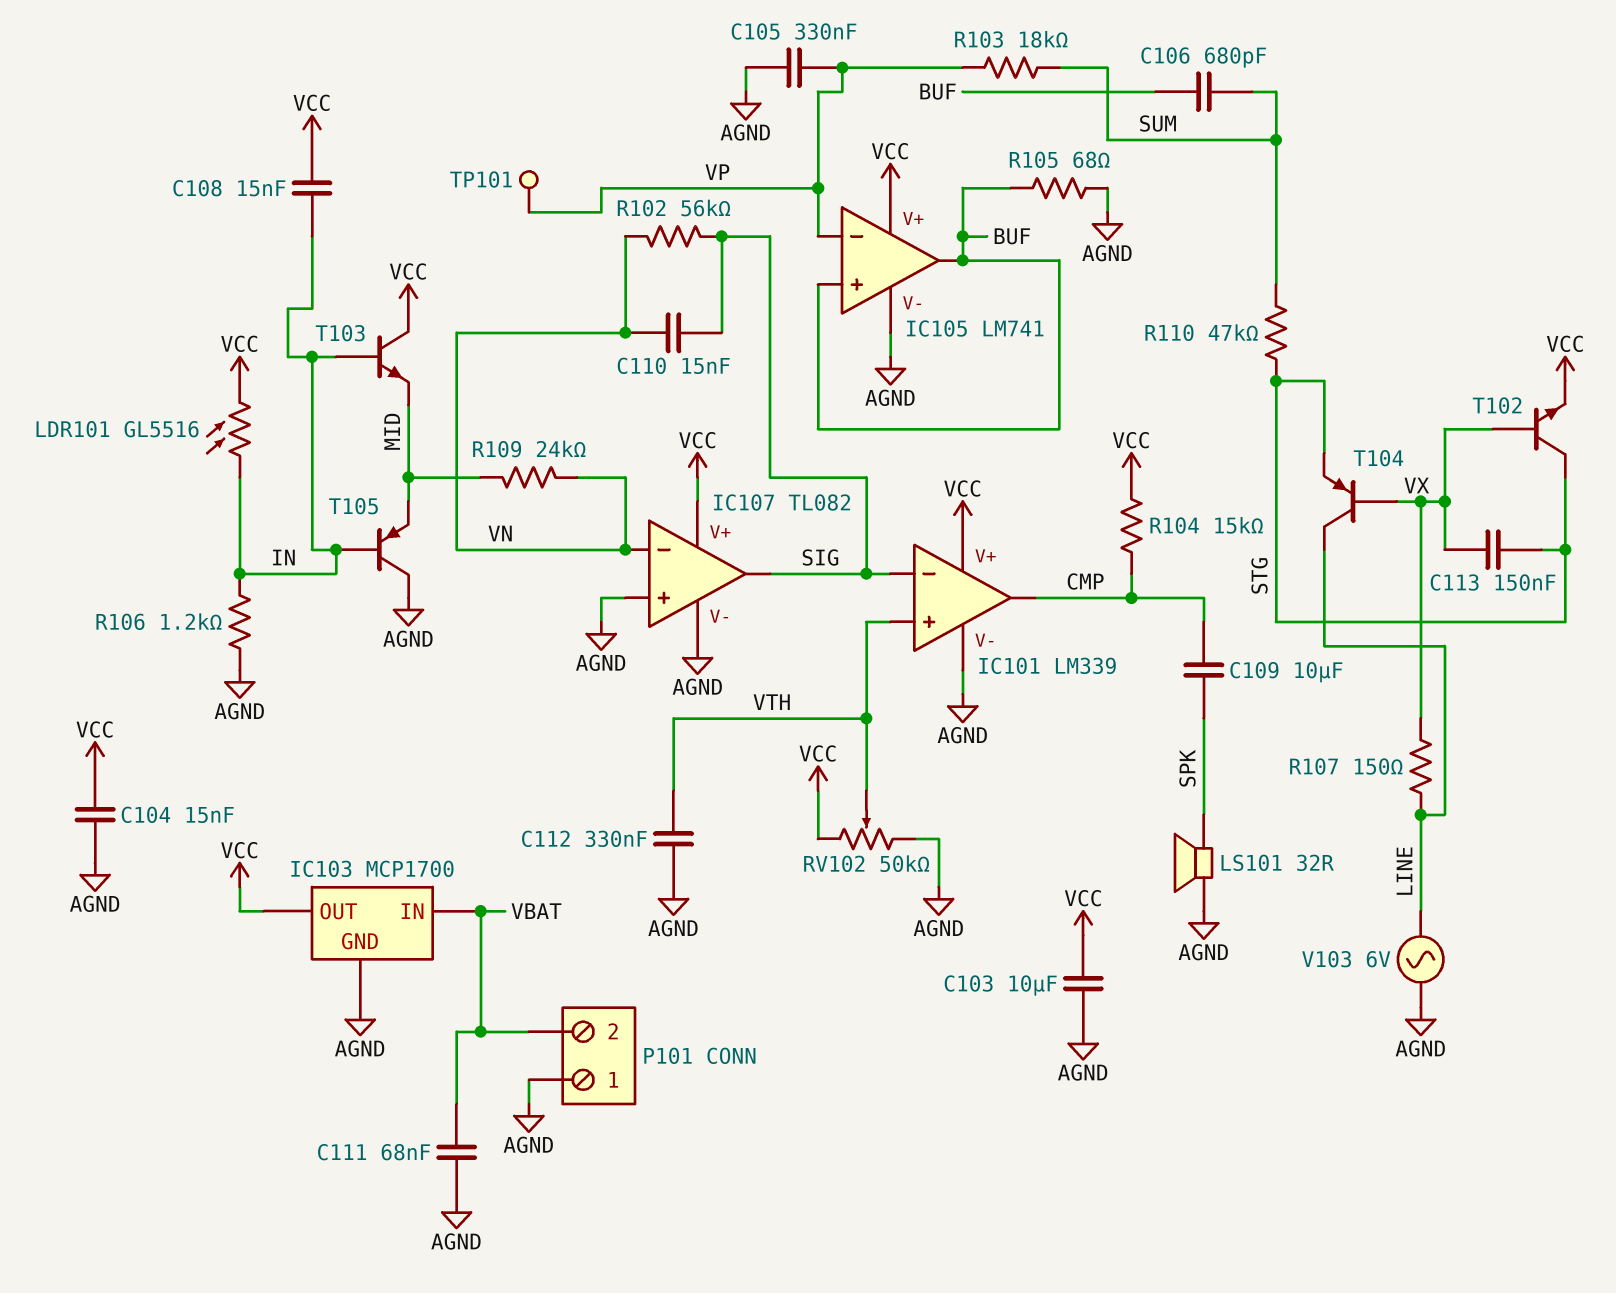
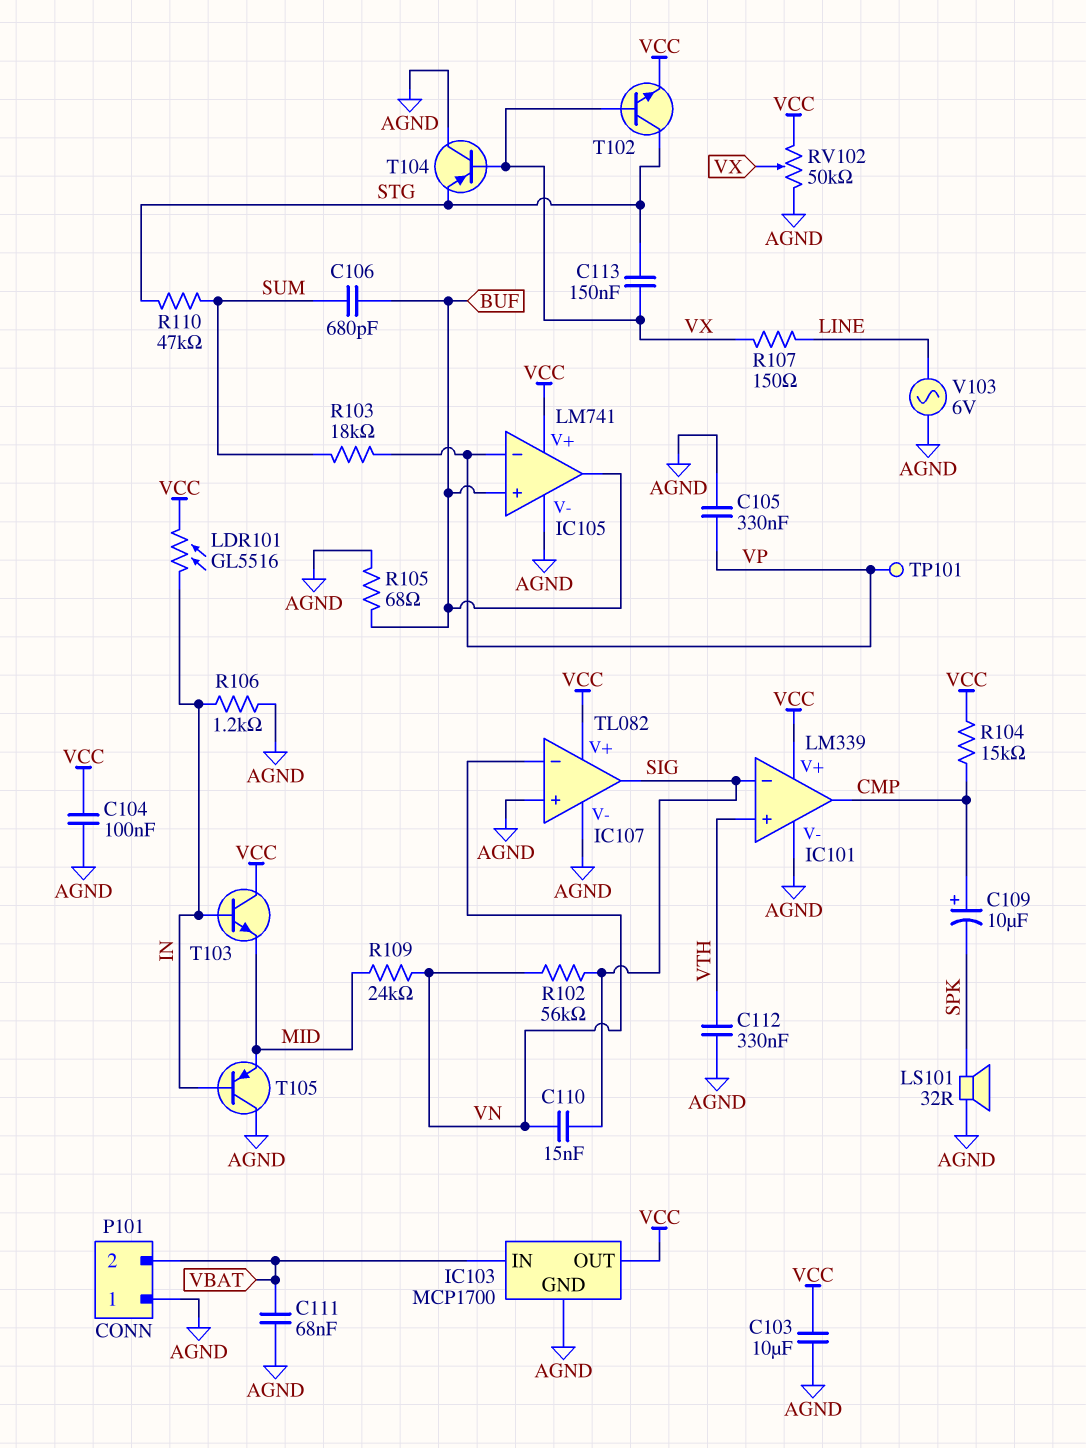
C104: 15nF (AGND, VCC) -> 100nF (AGND, VCC)
C108: 15nF (IN, VCC) -> none
C109: 10uF (CMP, SPK) -> 10uF (plus CMP, minus SPK)
RV102: 50k (AGND, VCC, wiper VTH) -> 50k (AGND, VCC, wiper VX)
T104: PNP (B VX, C LINE, E STG) -> PNP (B VX, C AGND, E STG)

